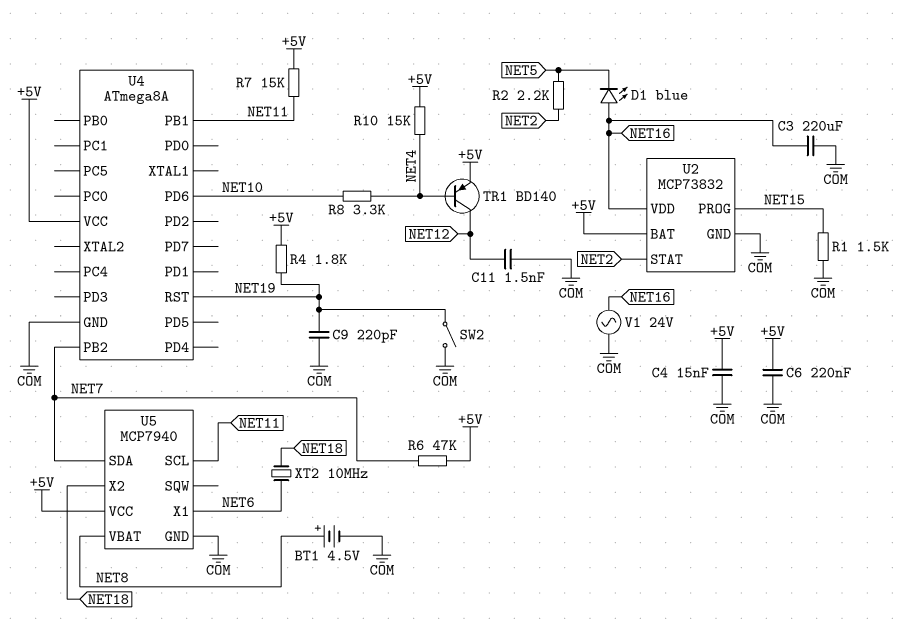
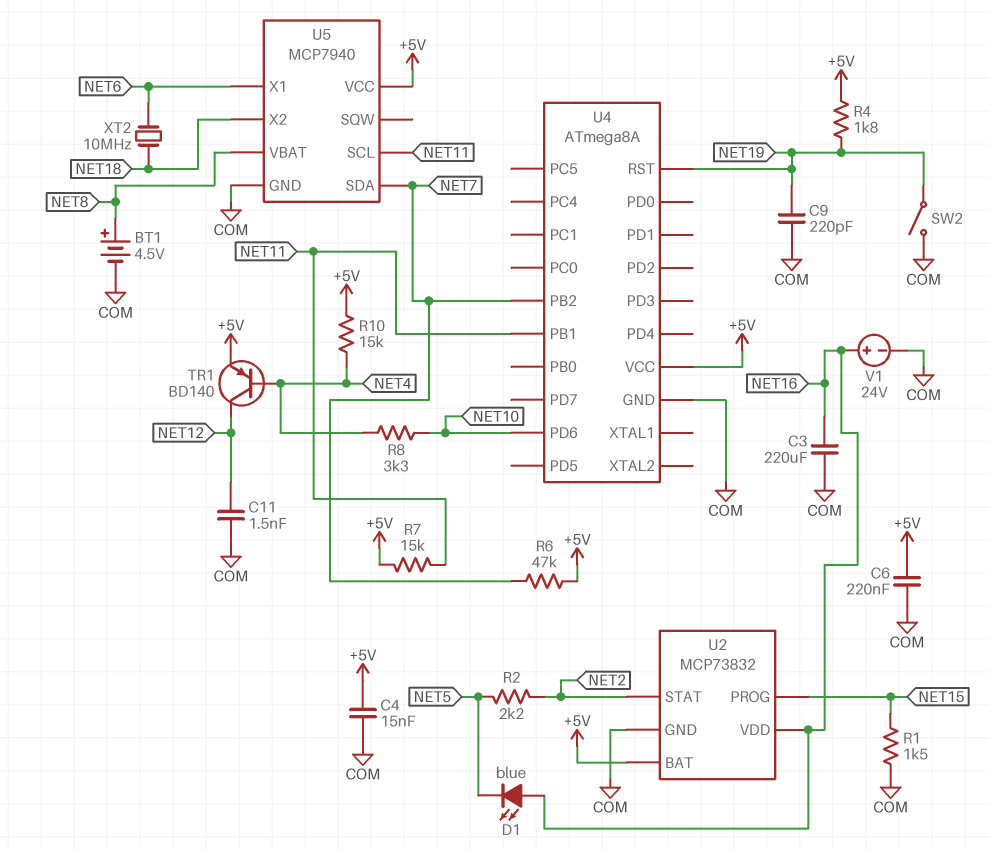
V1: AC 24V (COM, NET16) -> 24V (plus NET16, minus COM)

